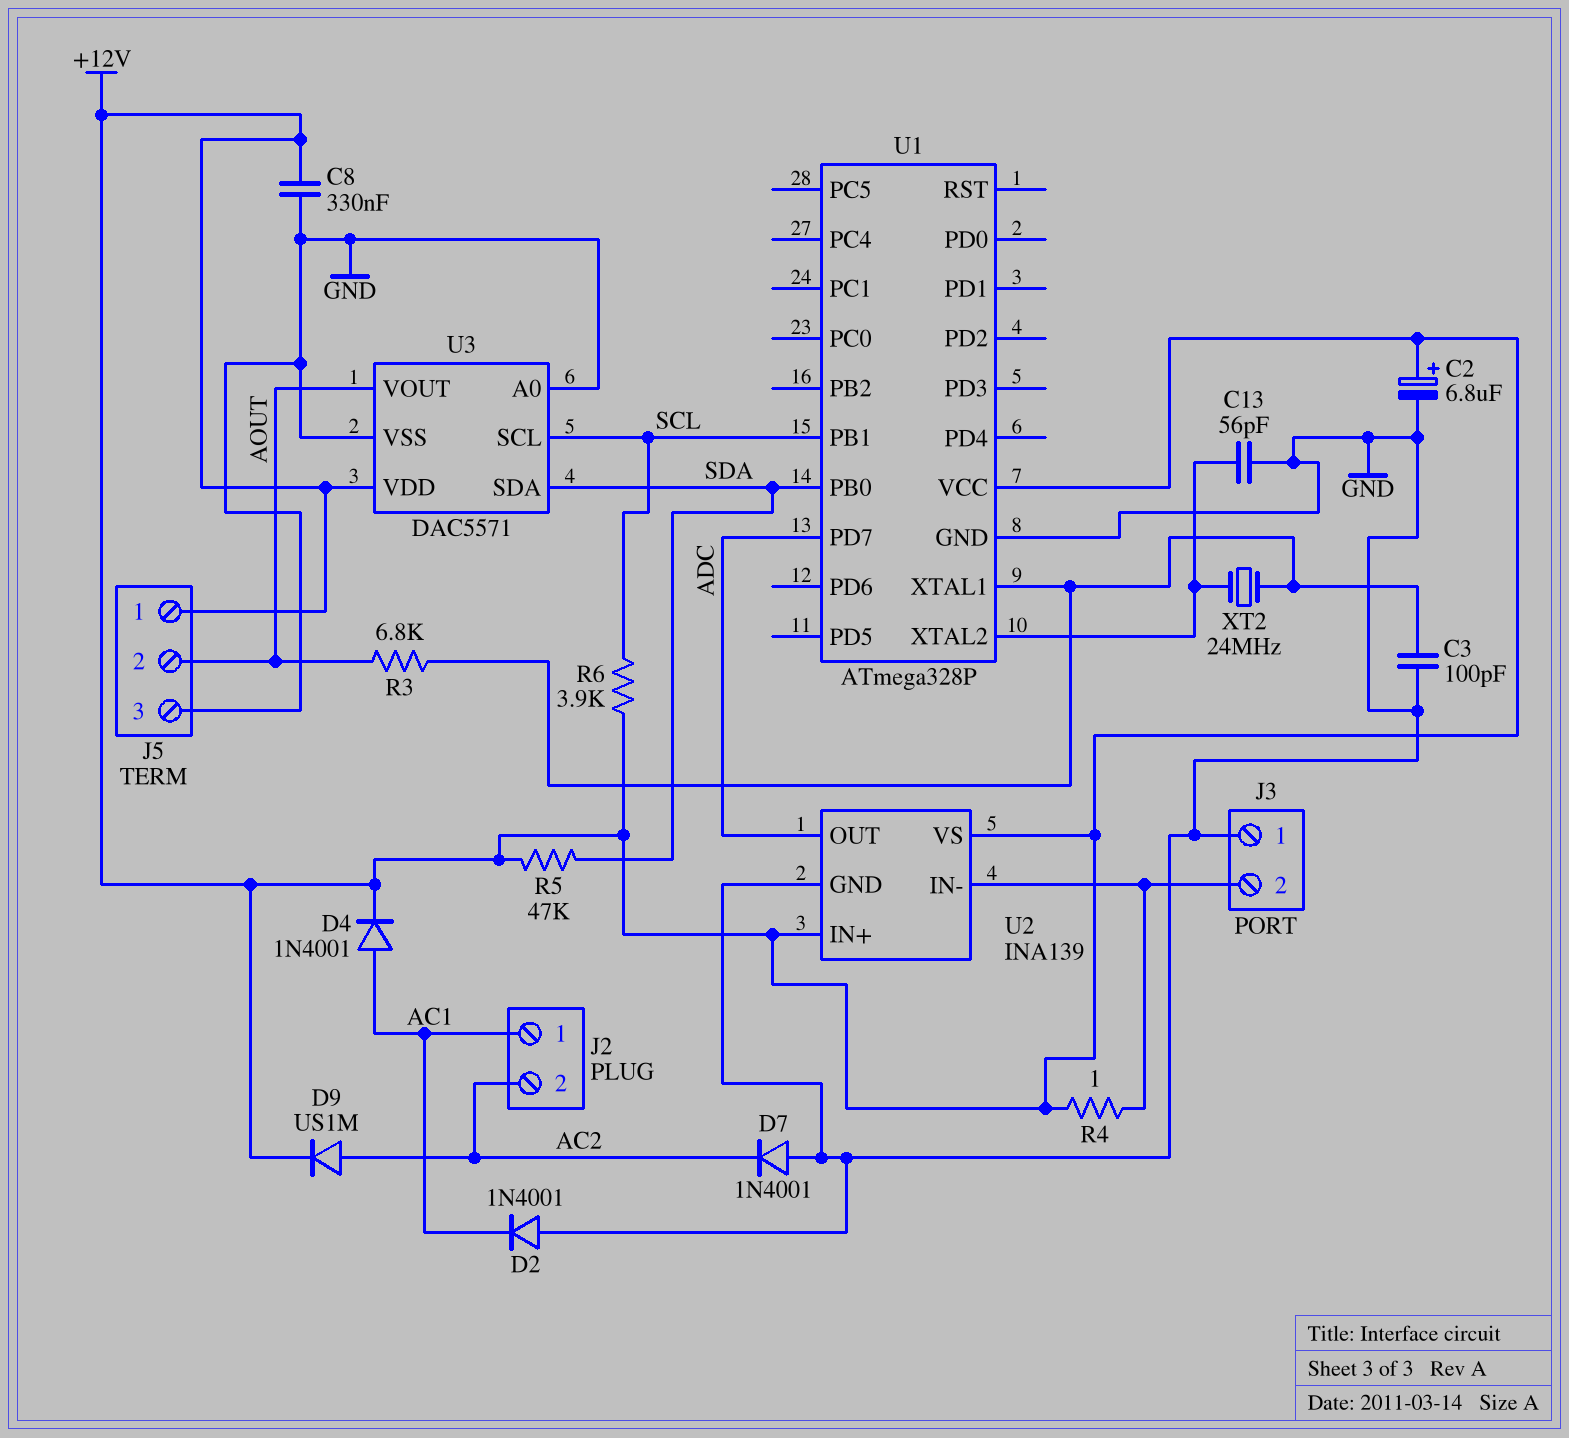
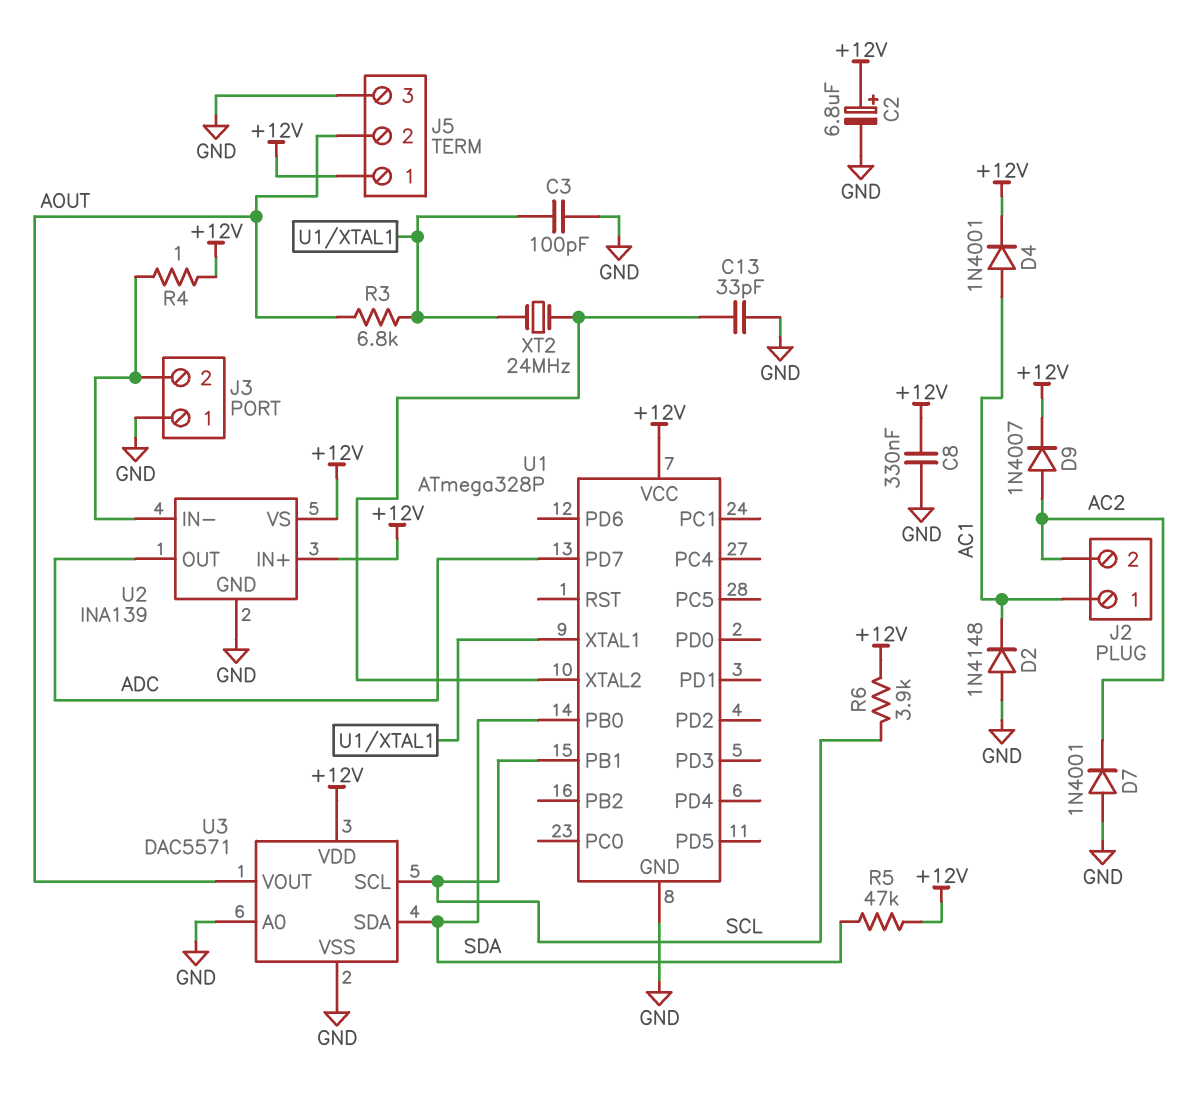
C13: 56pF (GND, U1/XTAL2) -> 33pF (GND, U1/XTAL2)
D2: diode 1N4001 (A GND, K AC1) -> diode 1N4148 (A GND, K AC1)
D9: diode US1M (A AC2, K +12V) -> diode 1N4007 (A AC2, K +12V)

